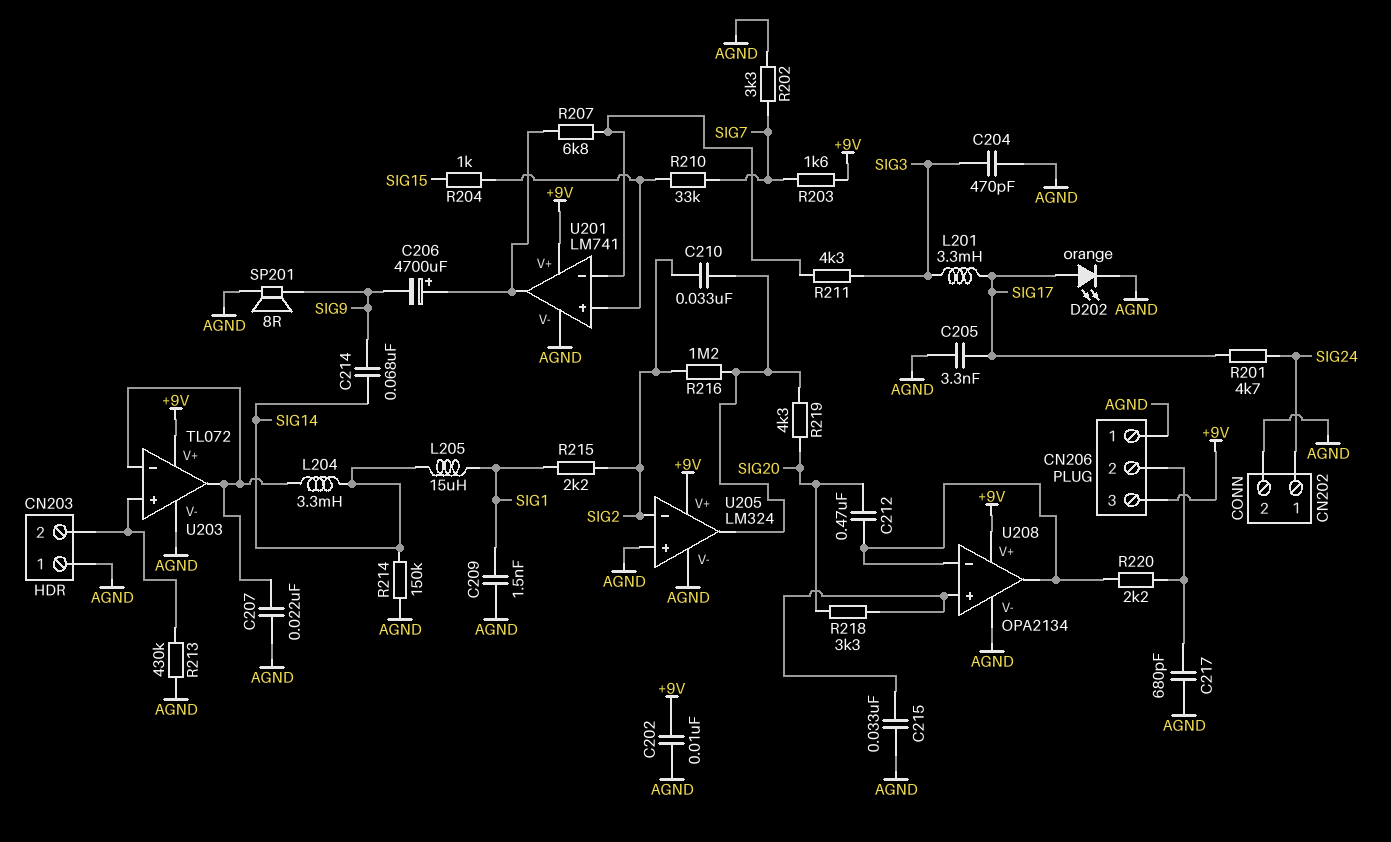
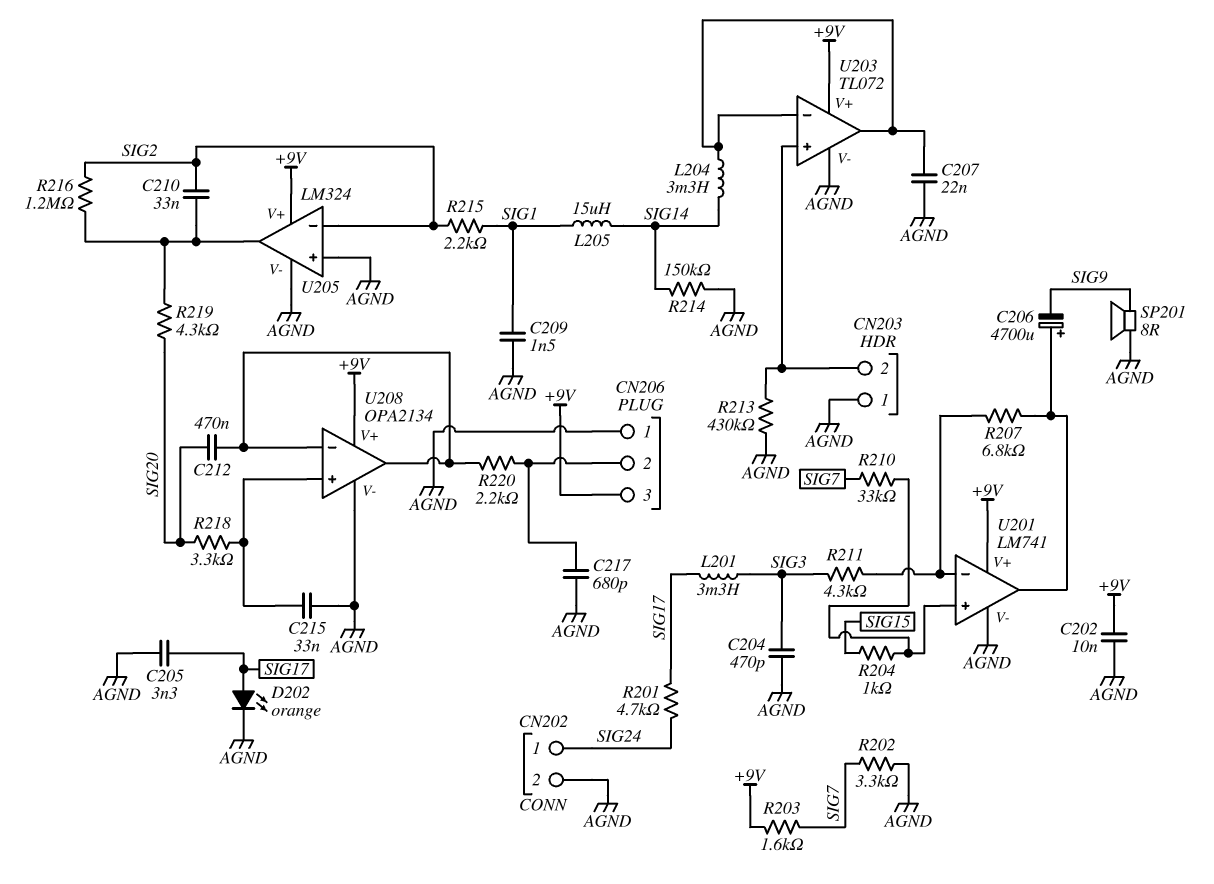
C214: 68nF (SIG9, SIG14) -> none

